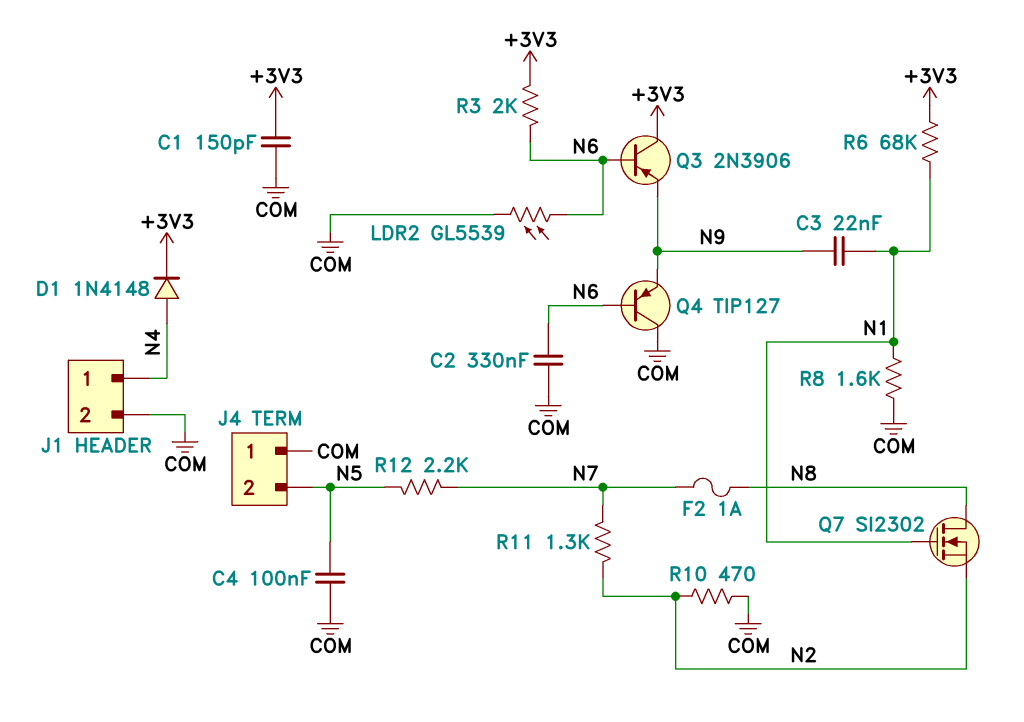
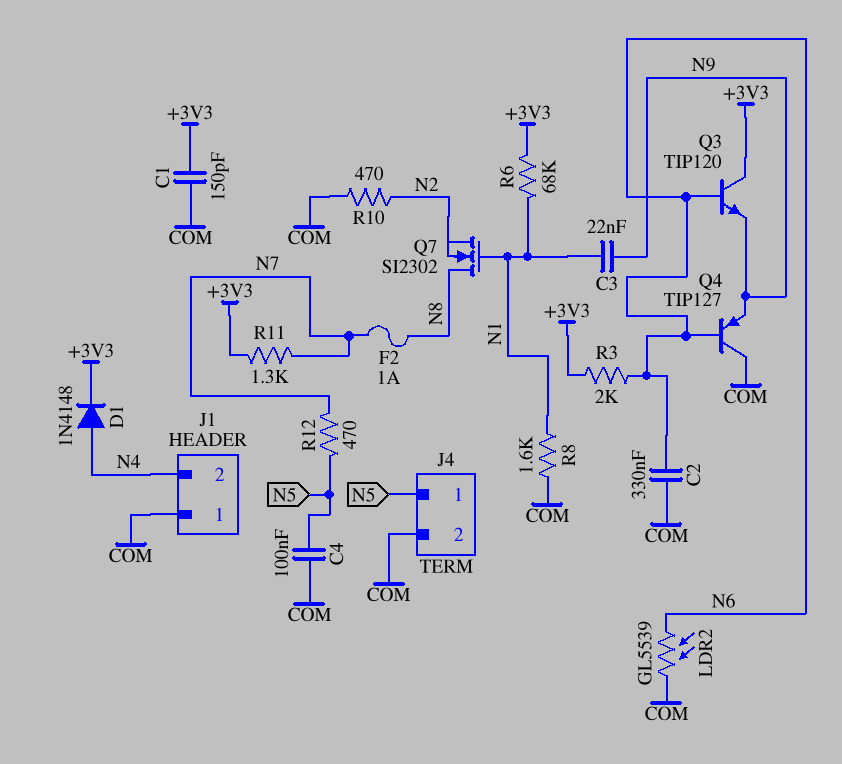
J1 pin 1: N4 -> COM
J1 pin 2: COM -> N4
J4 pin 1: COM -> N5
J4 pin 2: N5 -> COM
Q3: PNP 2N3906 (B N6, C +3V3, E N9) -> NPN TIP120 (B N6, C +3V3, E N9)
R11: 1.3k (N2, N7) -> 1.3k (+3V3, N7)
R12: 2.2k (N5, N7) -> 470 (N5, N7)

